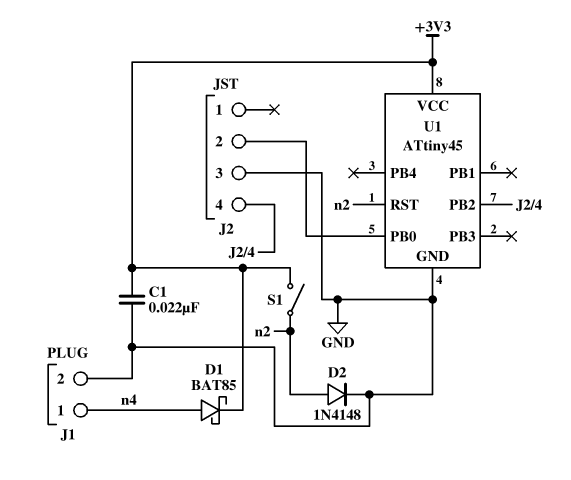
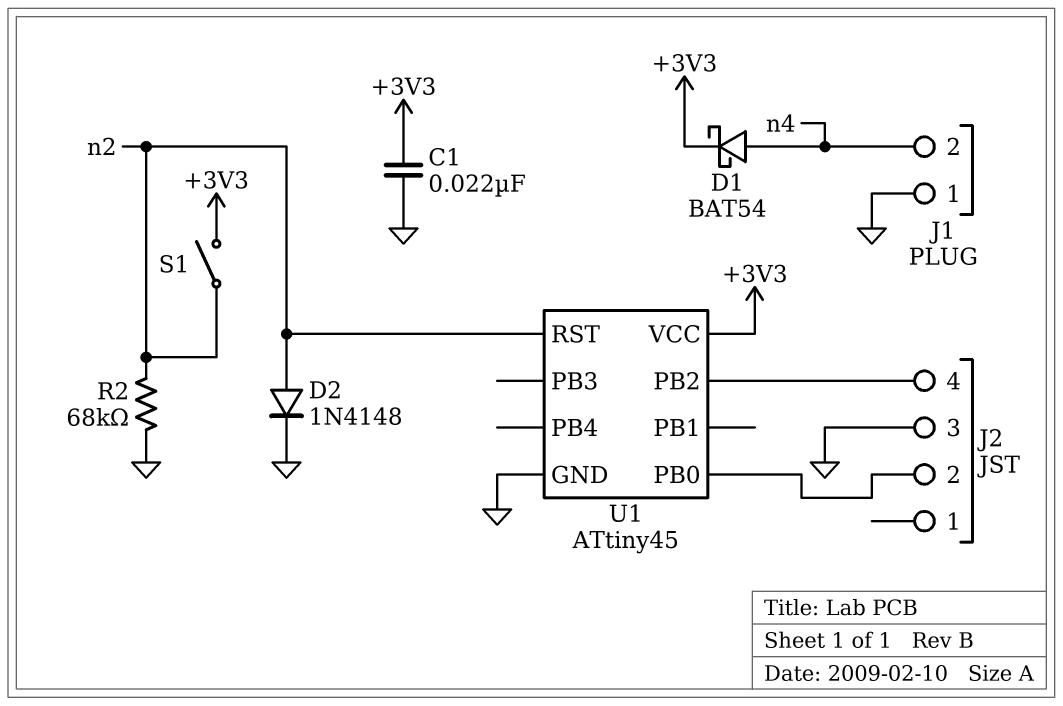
D1: schottky BAT85 (A n4, K +3V3) -> schottky BAT54 (A n4, K +3V3)
J1 pin 1: n4 -> GND
J1 pin 2: GND -> n4
R2: none -> 68k (GND, n2)

